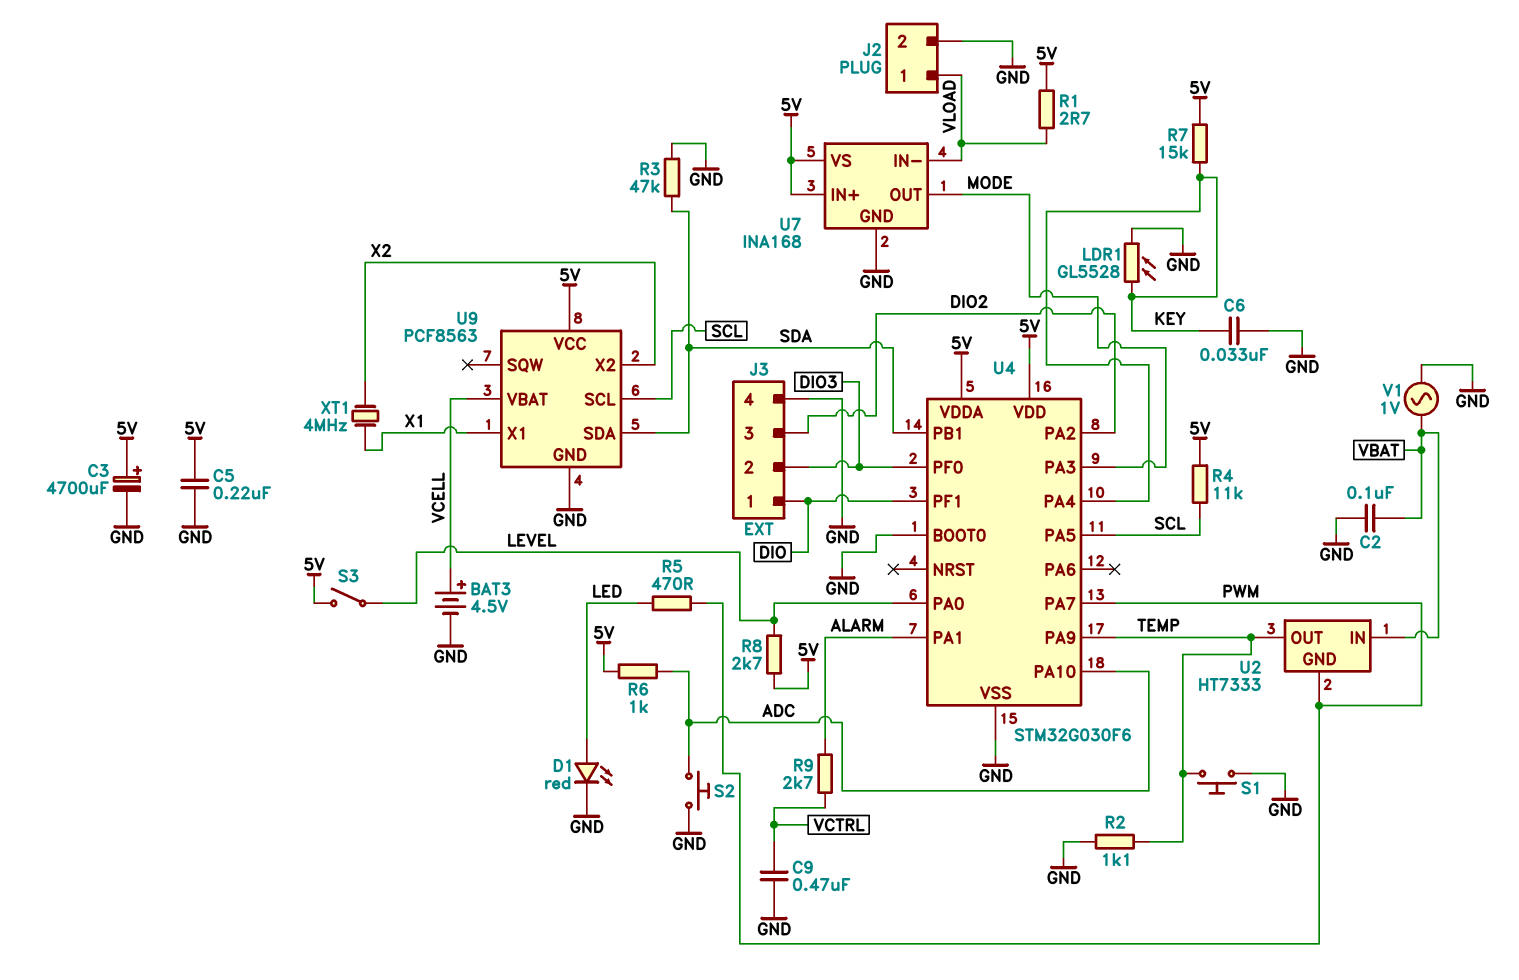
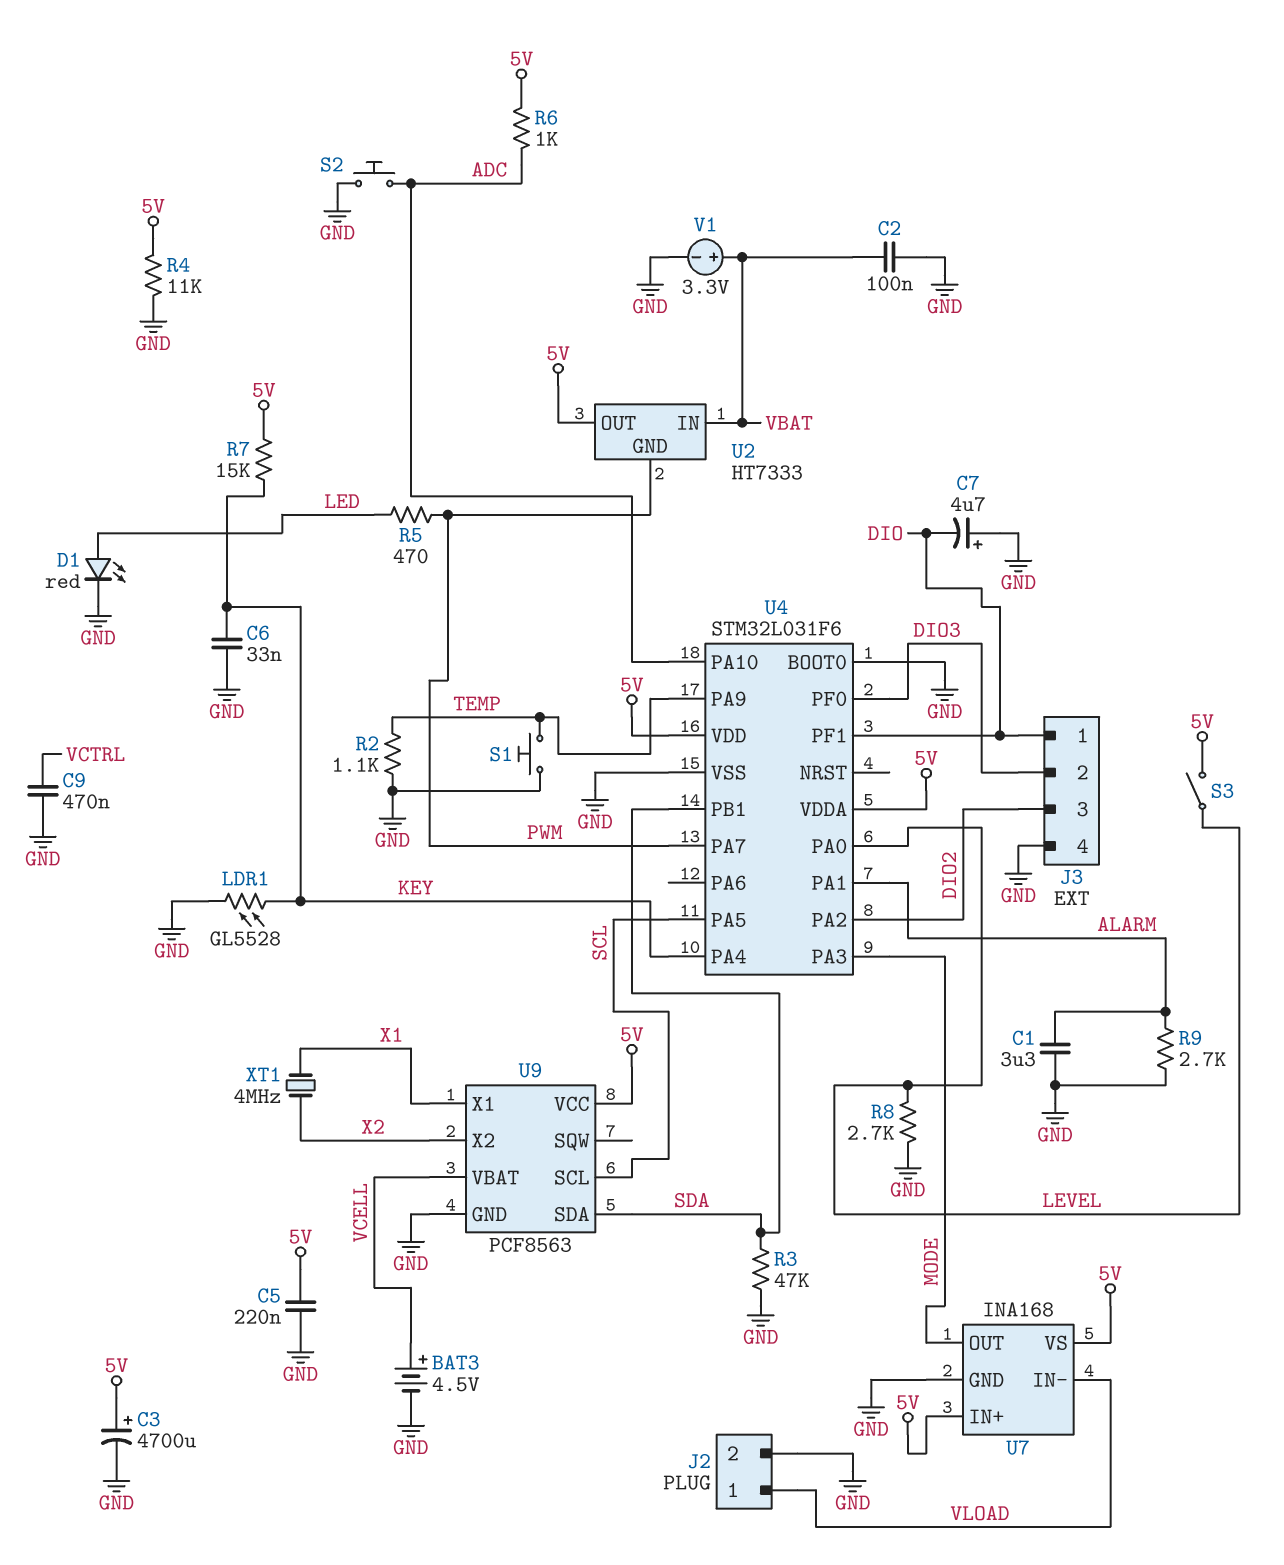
C1: none -> 3.3uF (ALARM, GND)
C7: none -> 4.7uF (plus GND, minus DIO)
R1: 2.7 (5V, VLOAD) -> none
R4: 11k (5V, SCL) -> 11k (5V, GND)
R8: 2.7k (5V, LEVEL) -> 2.7k (GND, LEVEL)
R9: 2.7k (ALARM, VCTRL) -> 2.7k (ALARM, GND)
U2 pin OUT: TEMP -> 5V
U4: STM32G030F6 -> STM32L031F6
V1: AC 1V (GND, VBAT) -> 3.3V (plus VBAT, minus GND)

